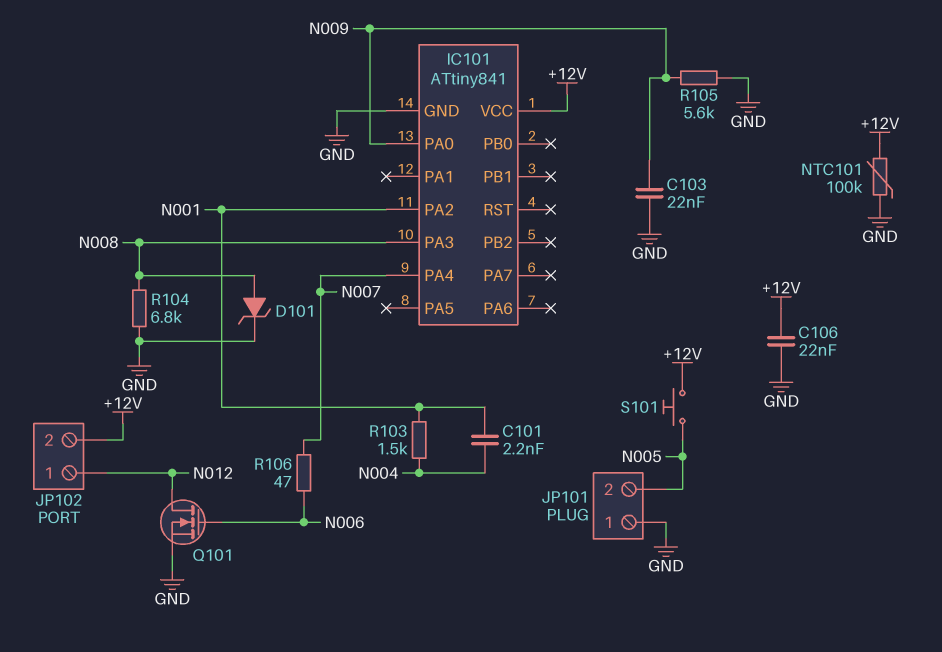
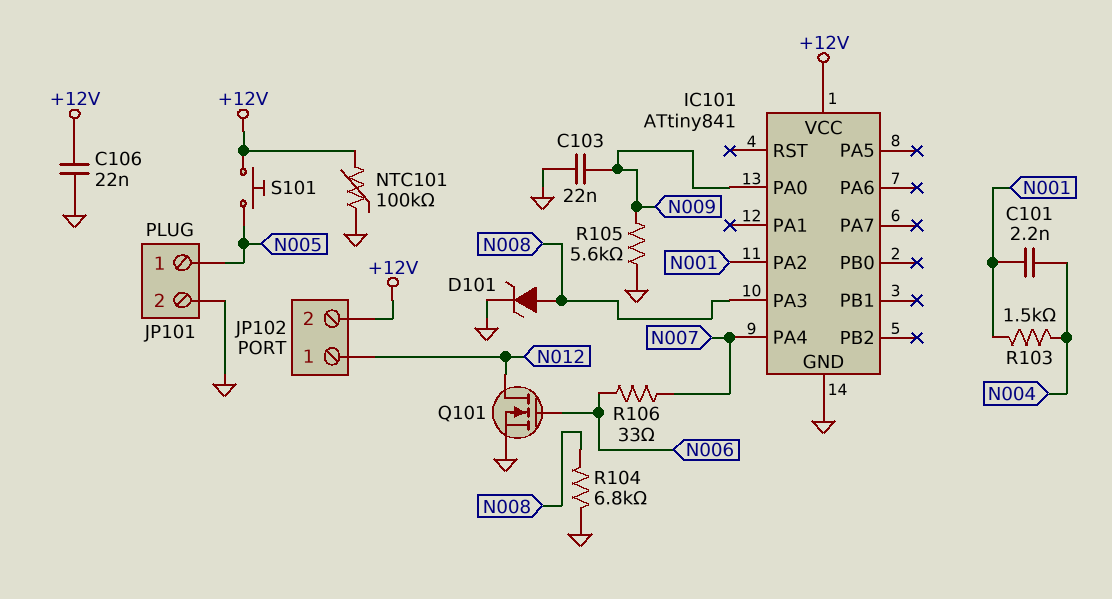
JP101 pin 1: GND -> N005
JP101 pin 2: N005 -> GND
R106: 47 (N006, N007) -> 33 (N006, N007)

